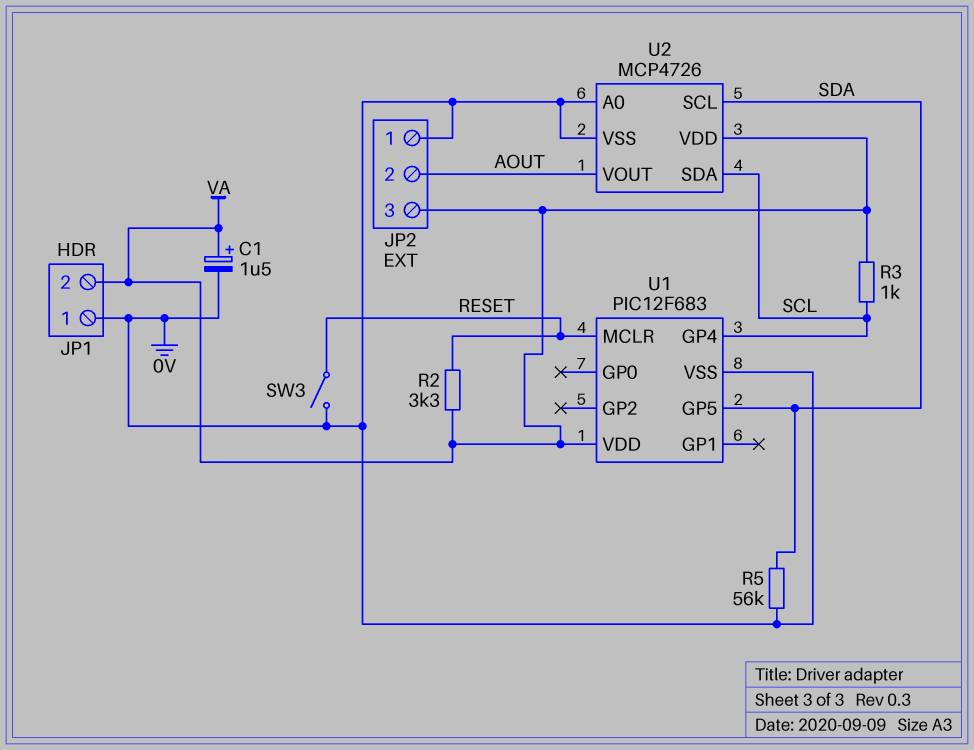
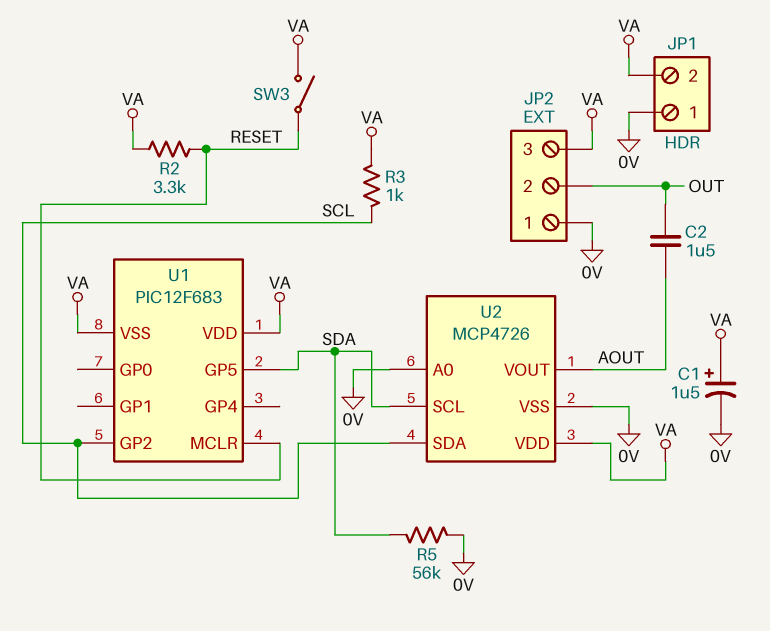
C2: none -> 1.5uF (AOUT, OUT)
JP2 pin 2: AOUT -> OUT
SW3: switch (0V, RESET) -> switch (RESET, VA)
U1 pin GP2: none -> SCL
U1 pin GP4: SCL -> none
U1 pin VSS: 0V -> VA

